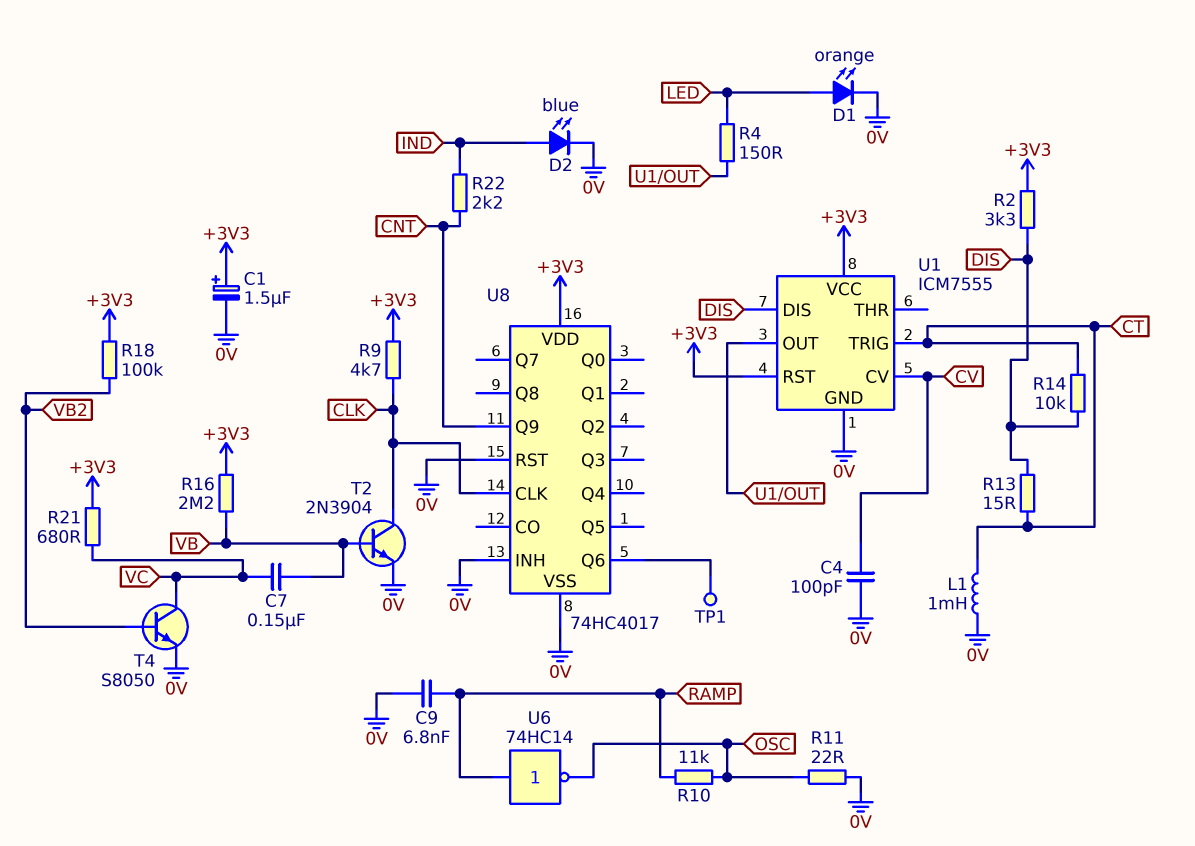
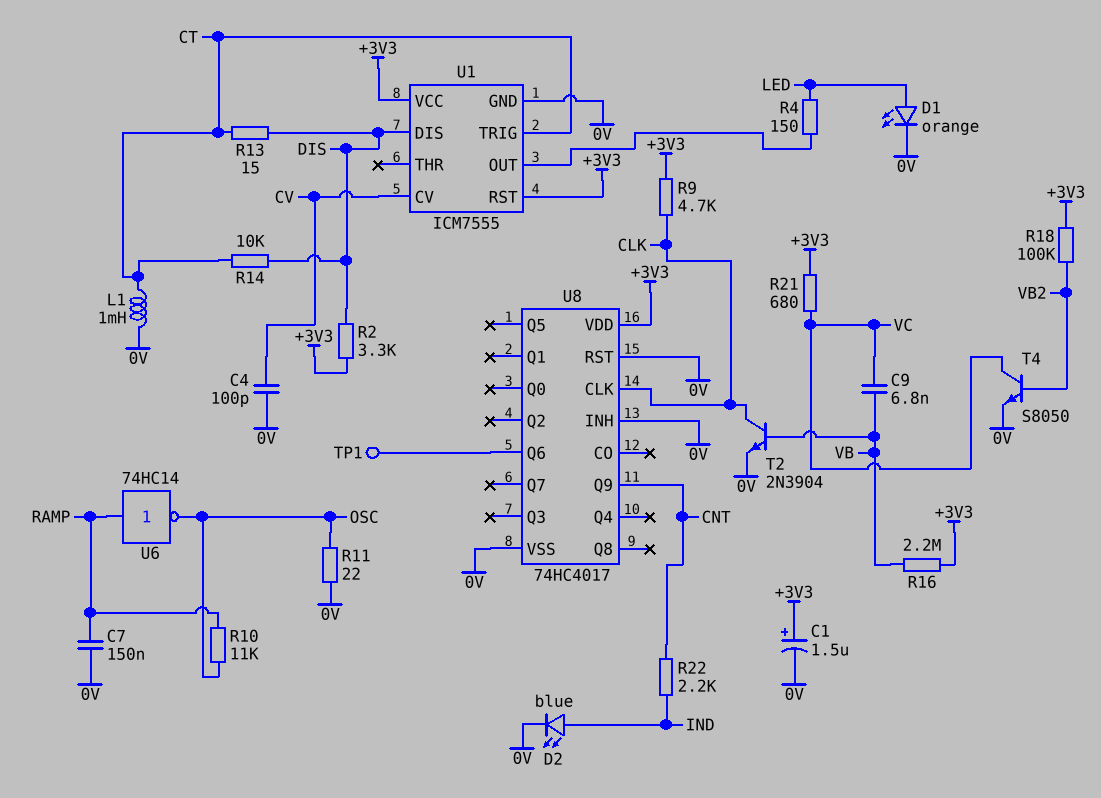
C7: 150nF (VB, VC) -> 150nF (0V, RAMP)
C9: 6.8nF (0V, RAMP) -> 6.8nF (VB, VC)

